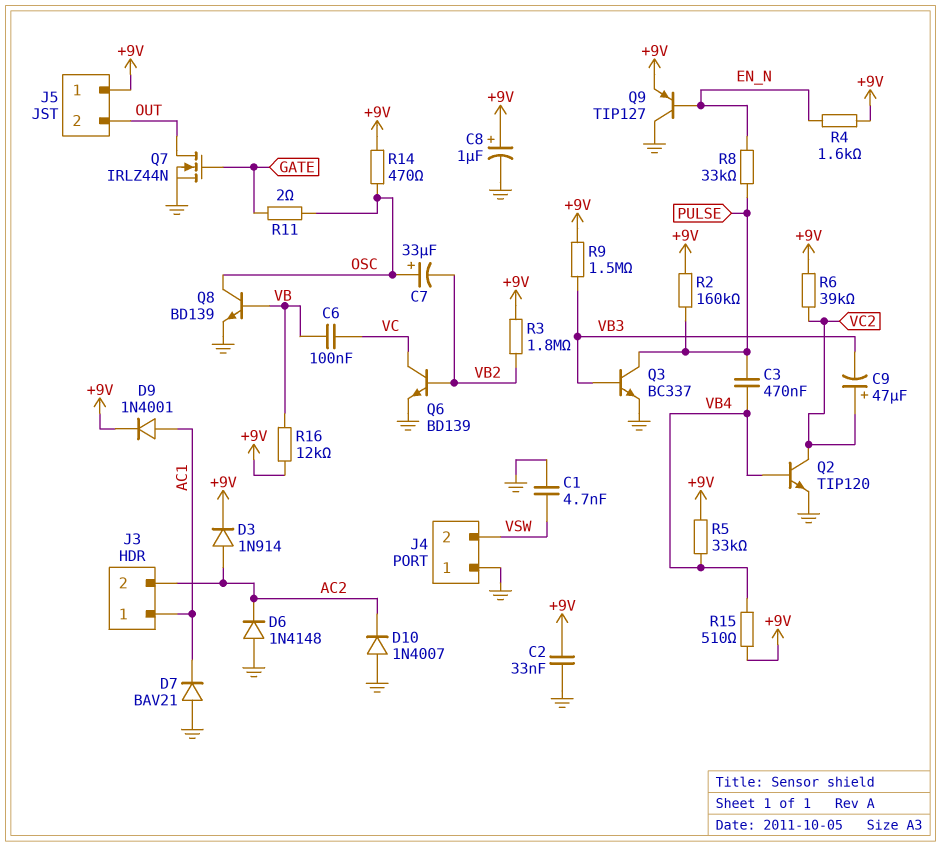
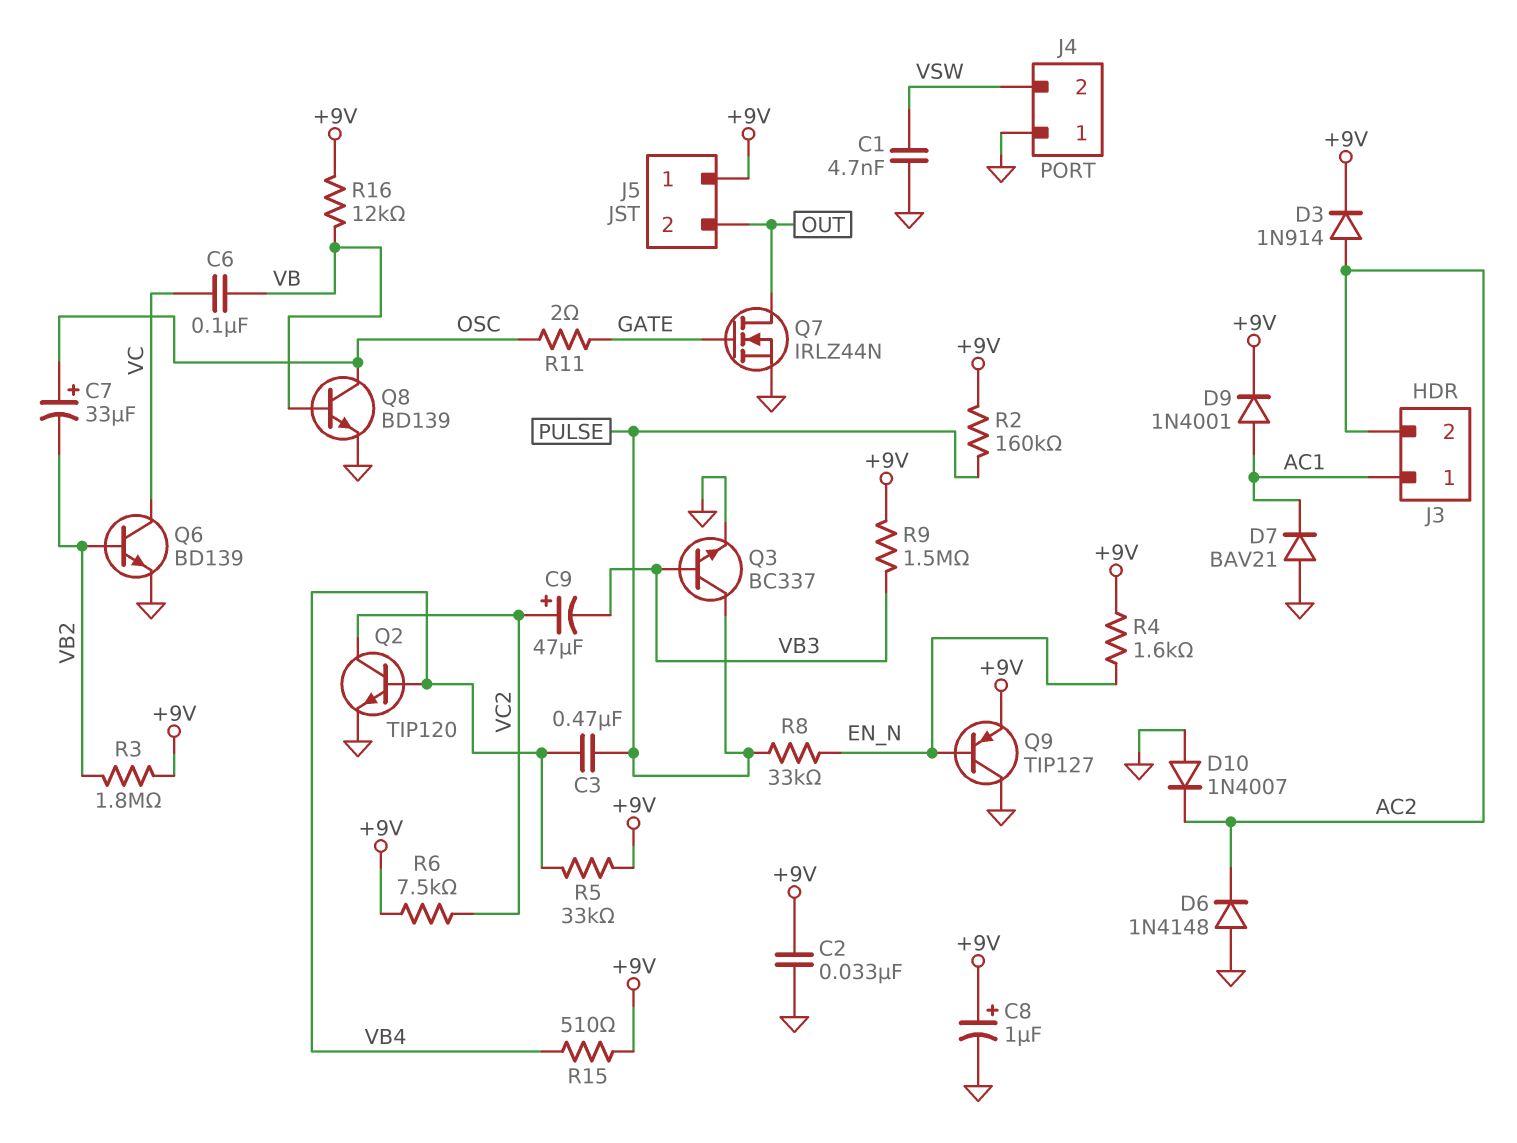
R6: 39k (+9V, VC2) -> 7.5k (+9V, VC2)
R14: 470 (+9V, OSC) -> none

